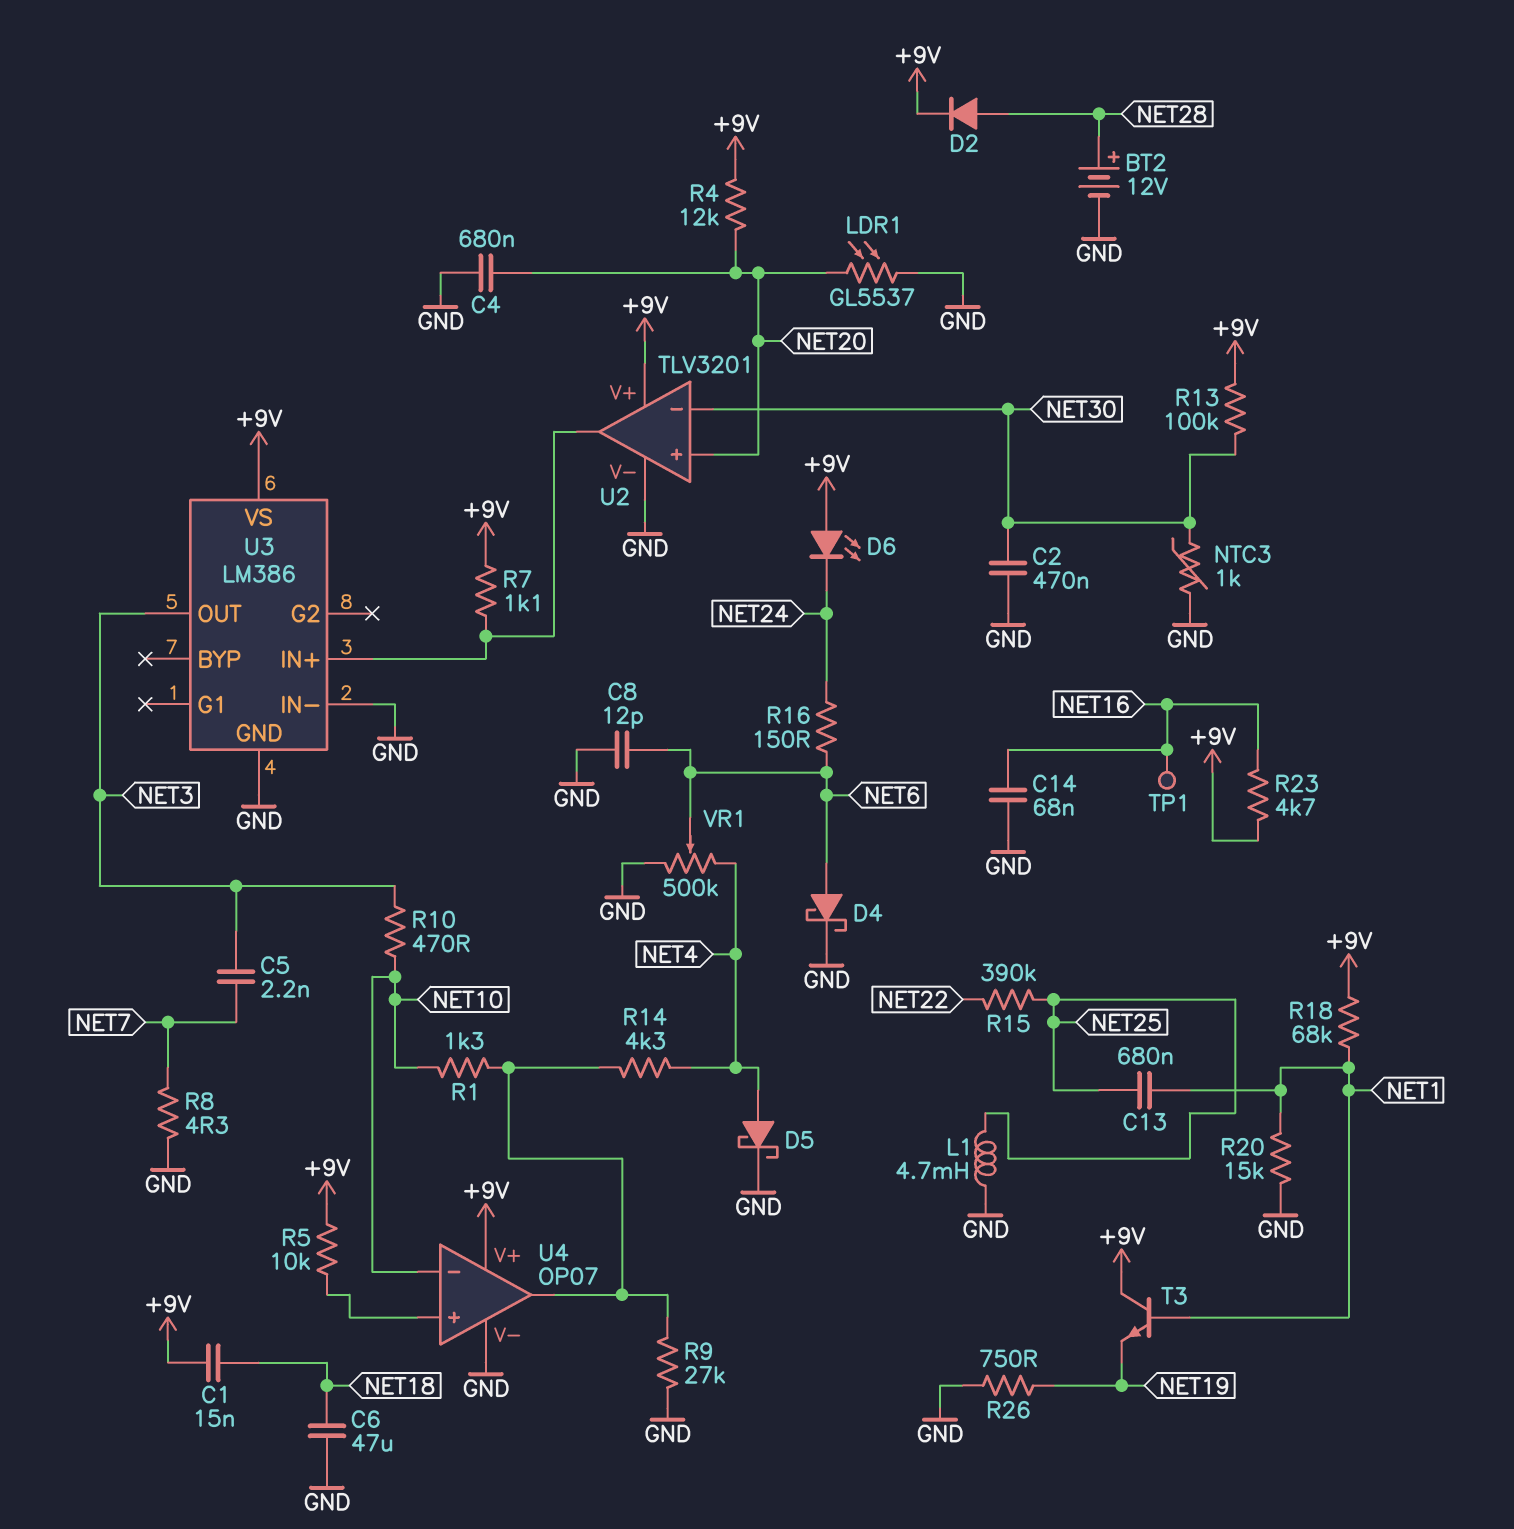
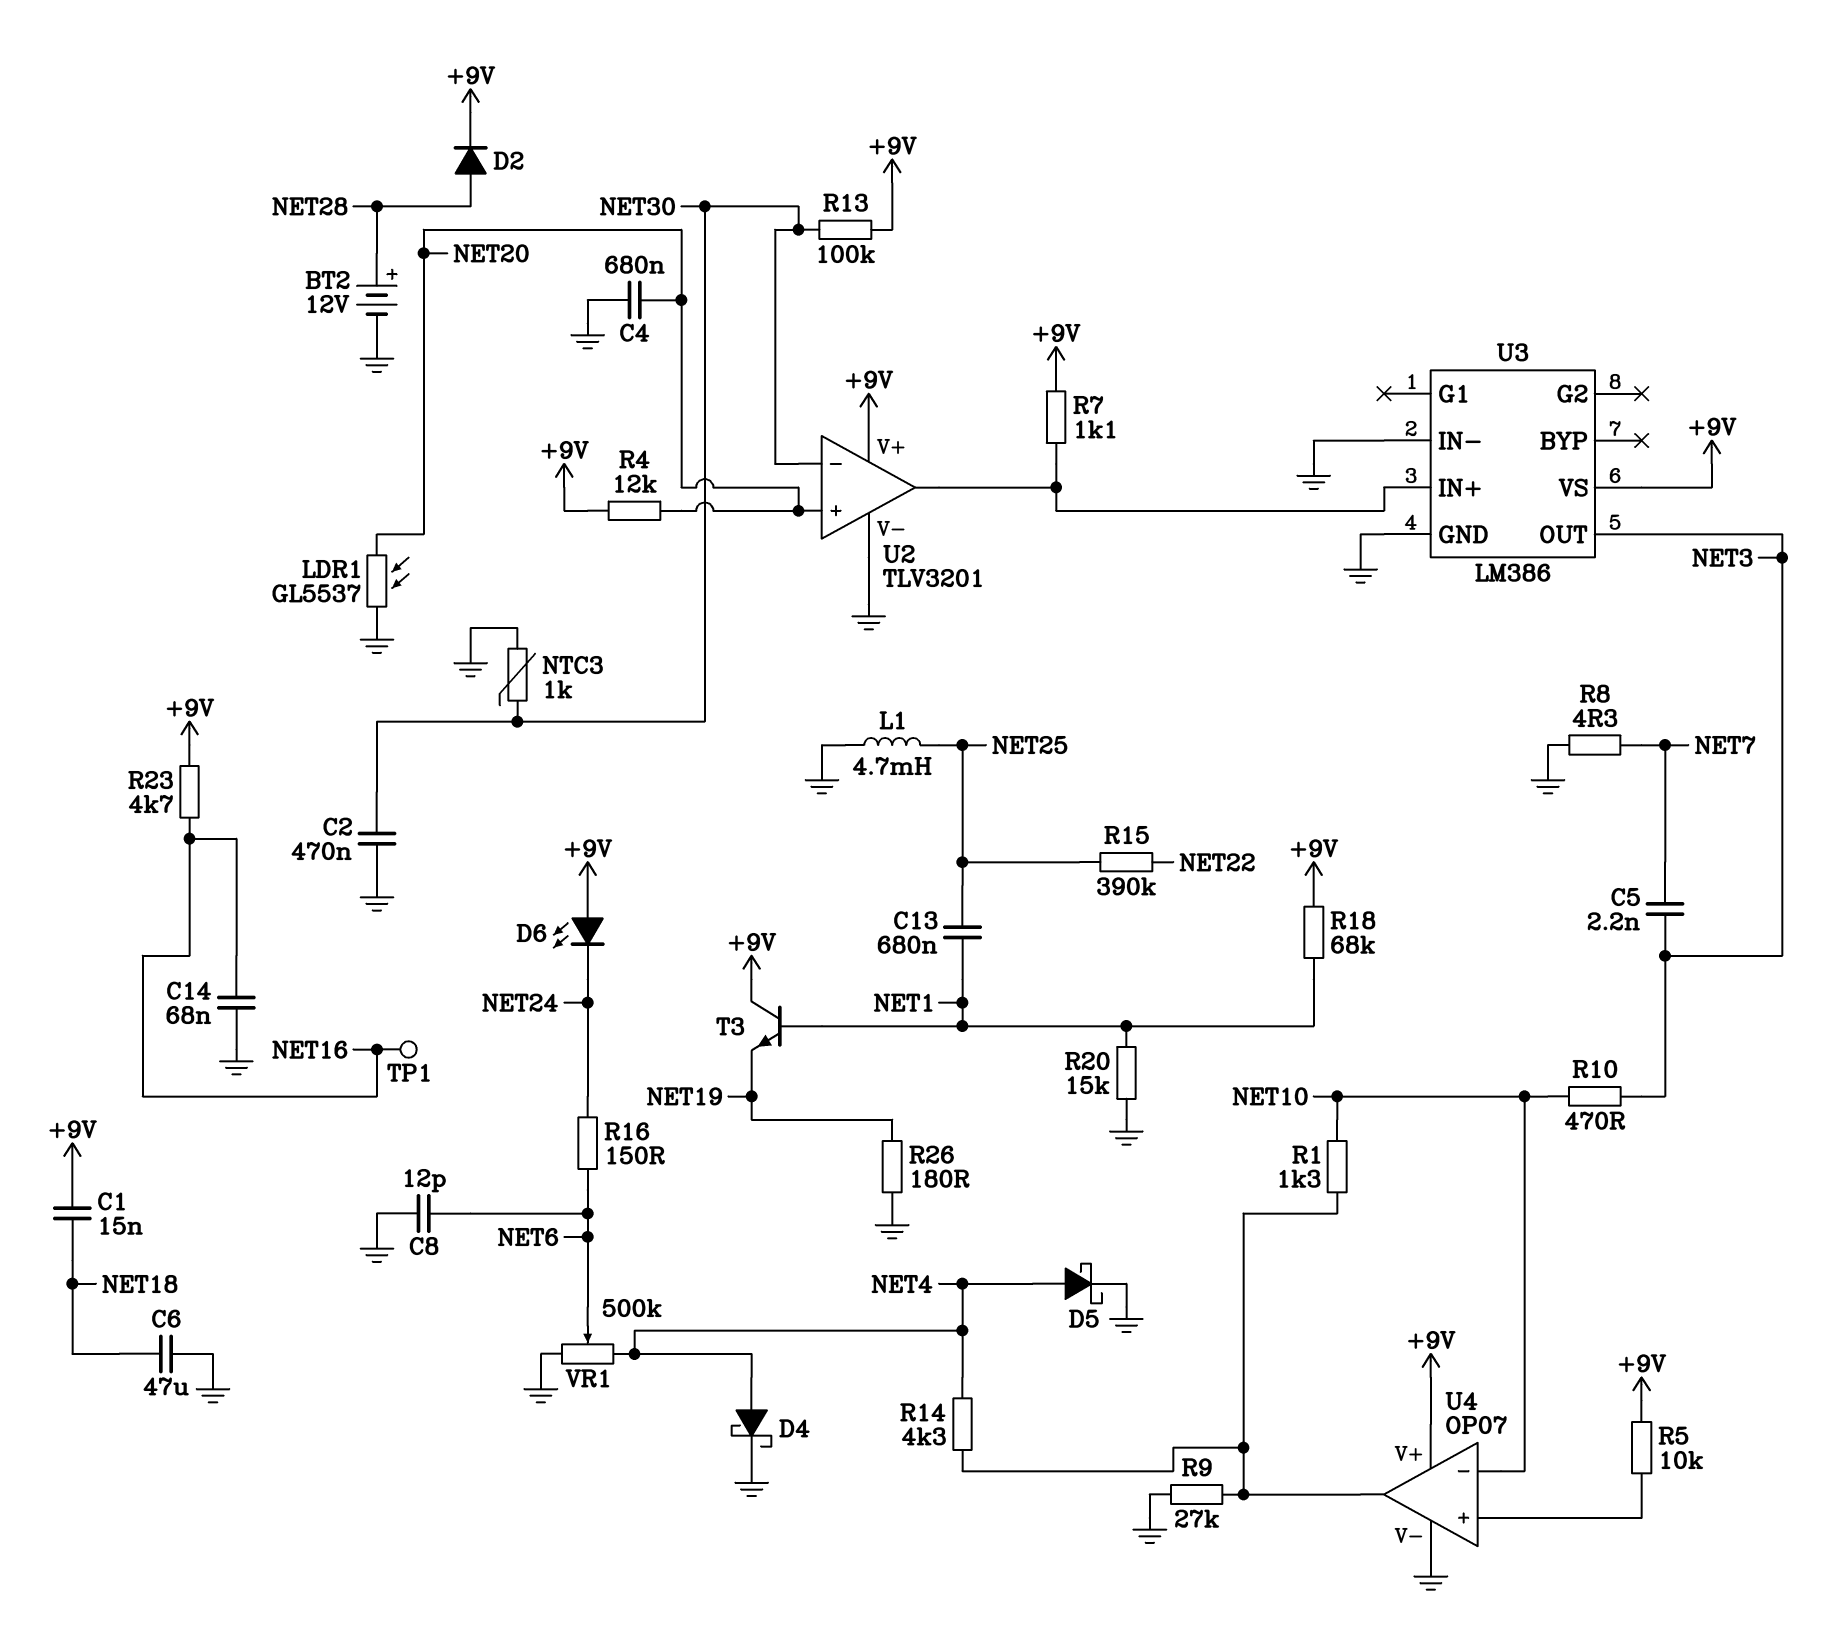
D4: schottky (A NET6, K GND) -> schottky (A NET4, K GND)
R26: 750 (GND, NET19) -> 180 (GND, NET19)

